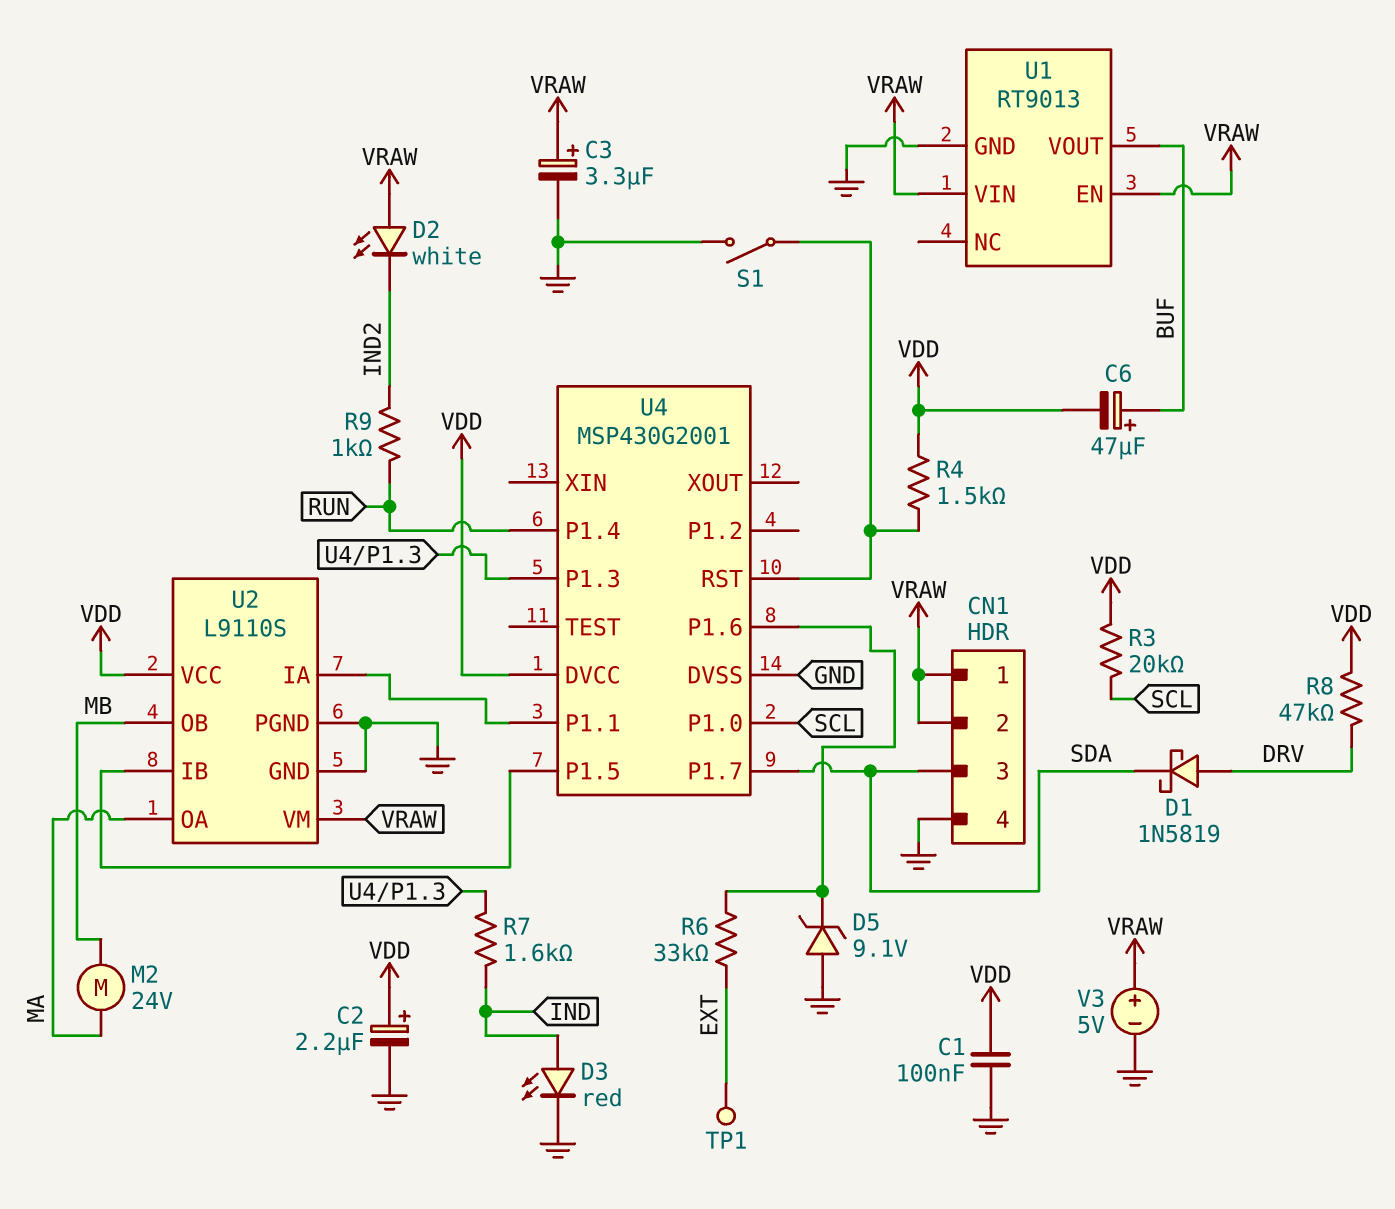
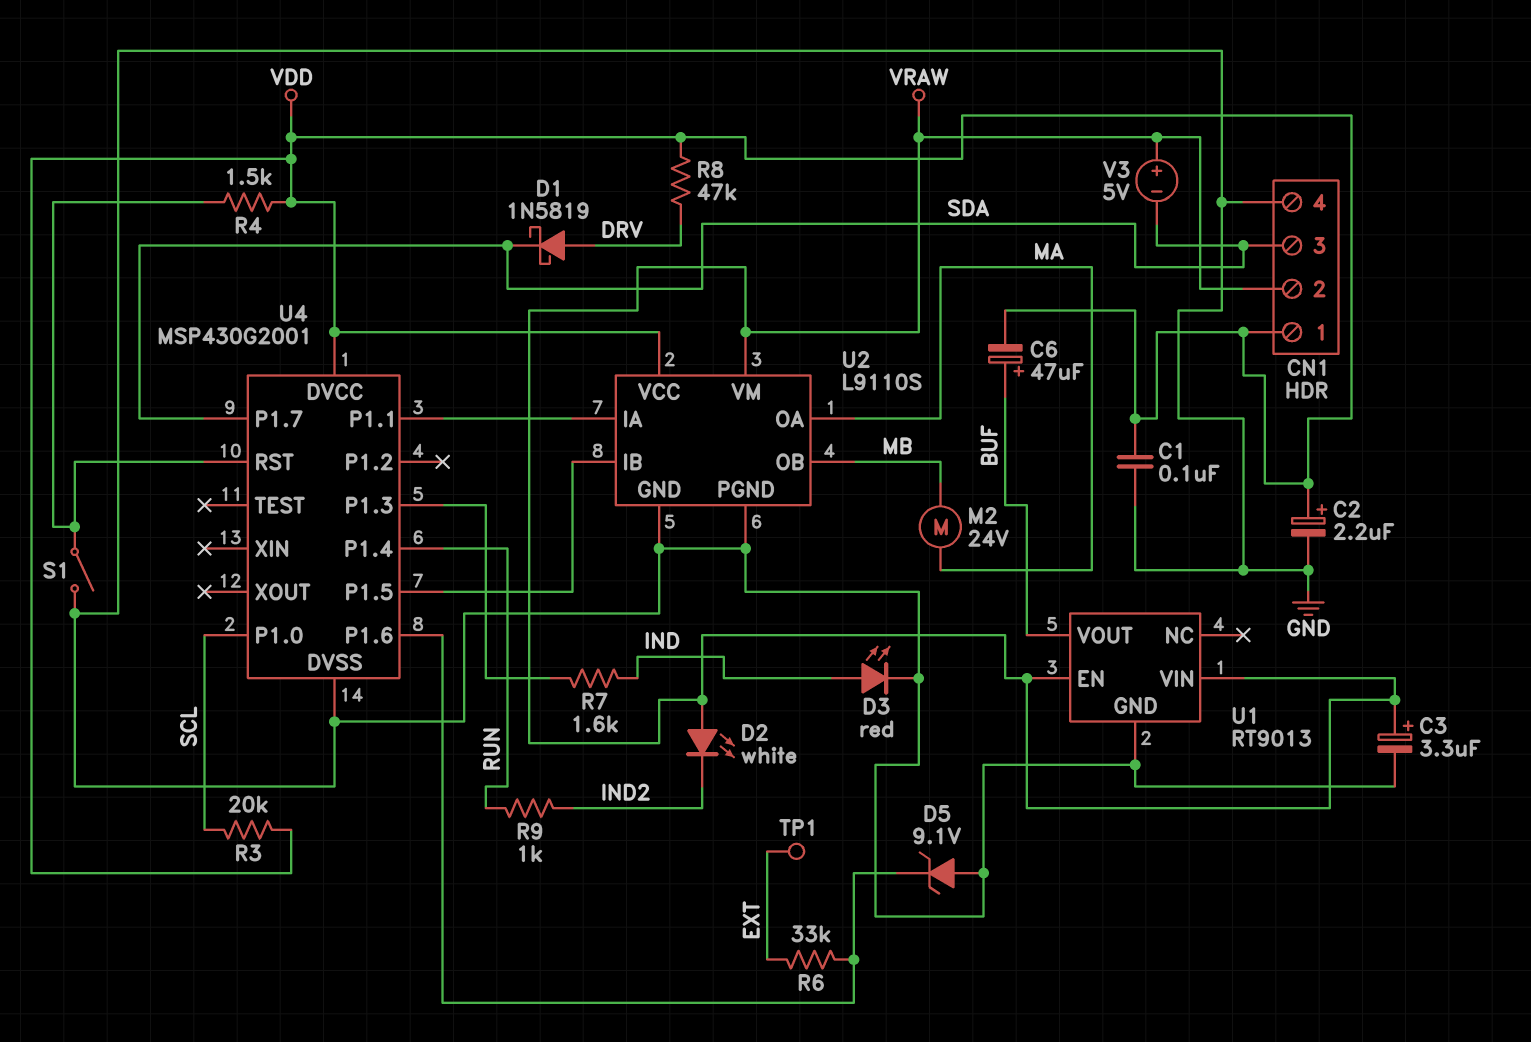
CN1 pin 1: VRAW -> VDD
V3: 5V (plus VRAW, minus GND) -> 5V (plus VRAW, minus SDA)

